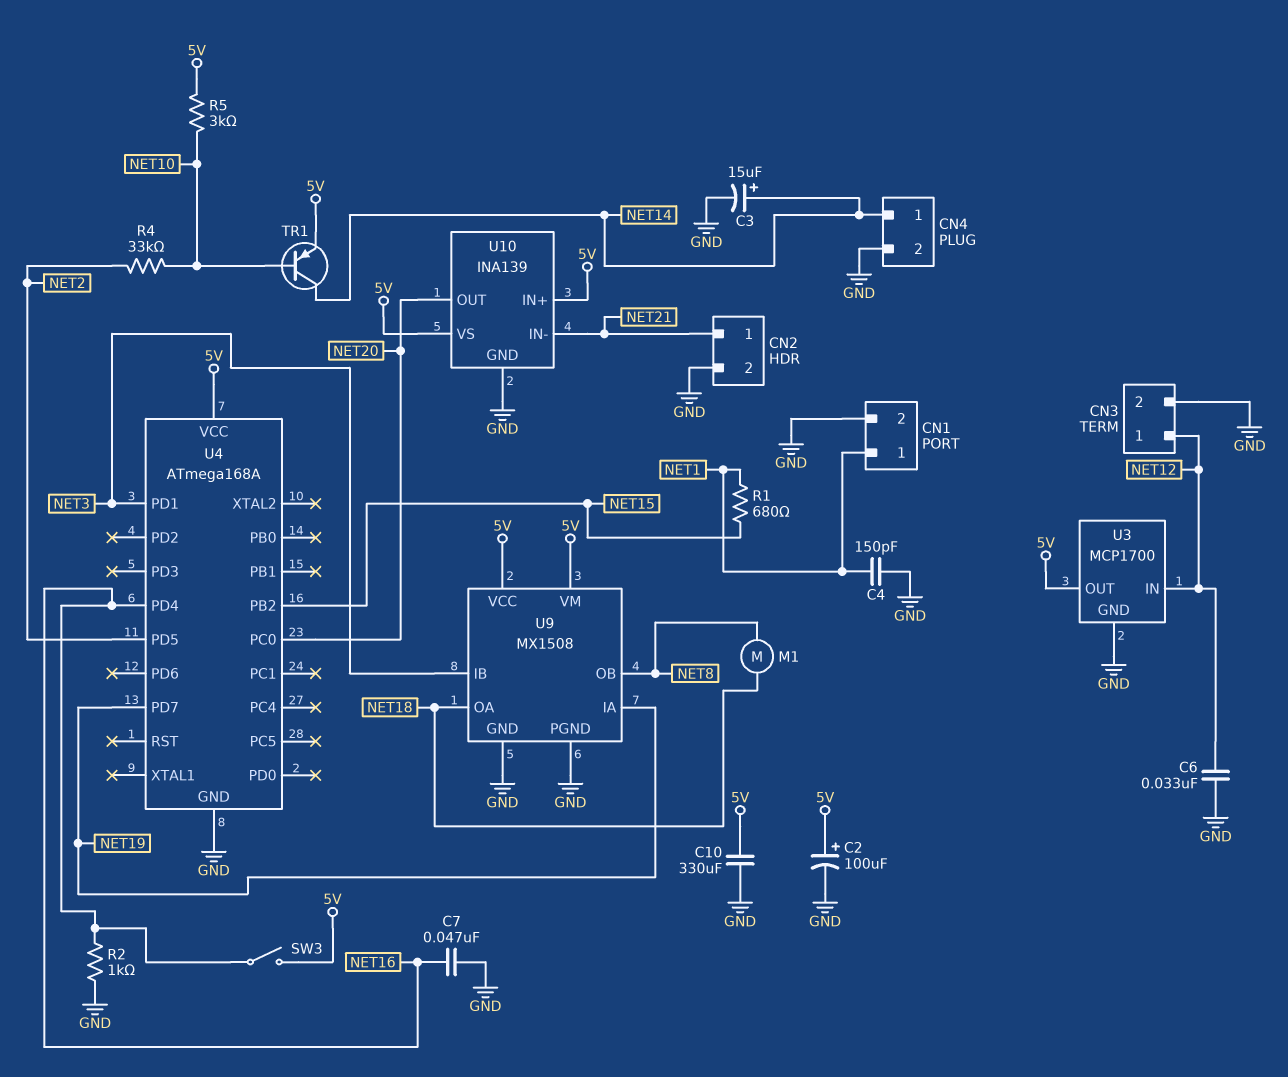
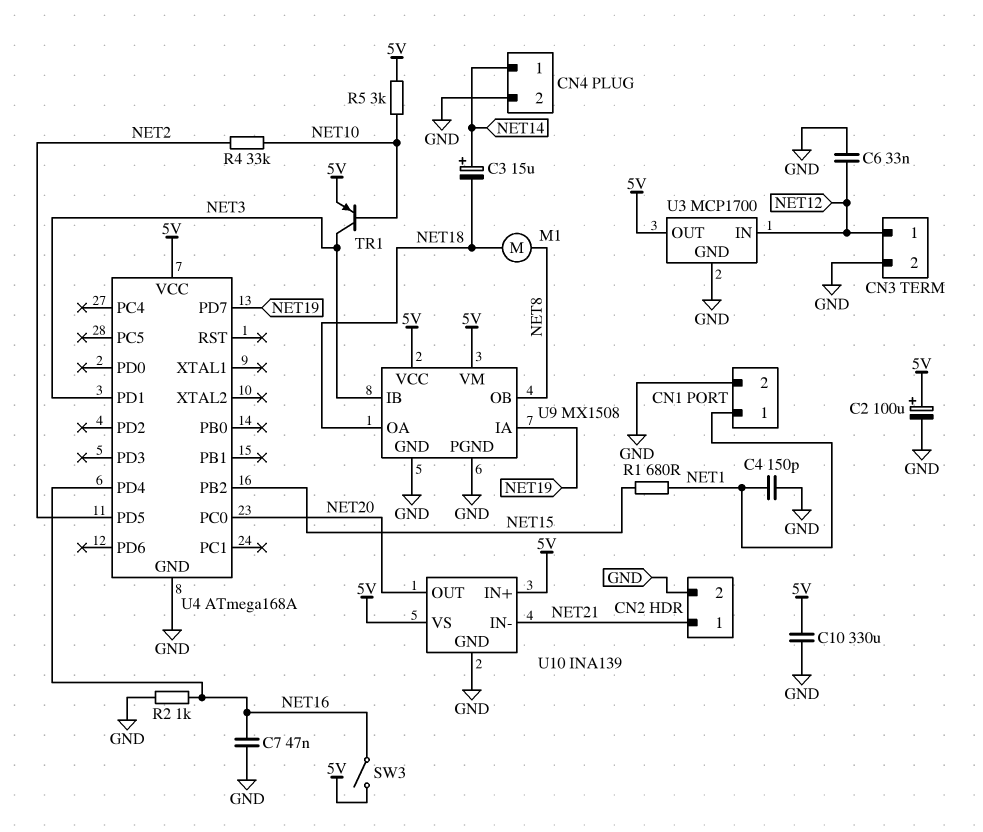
C3: 15uF (plus NET14, minus GND) -> 15uF (plus NET14, minus NET18)
TR1: PNP (B NET10, C NET14, E 5V) -> PNP (B NET10, C NET3, E 5V)

